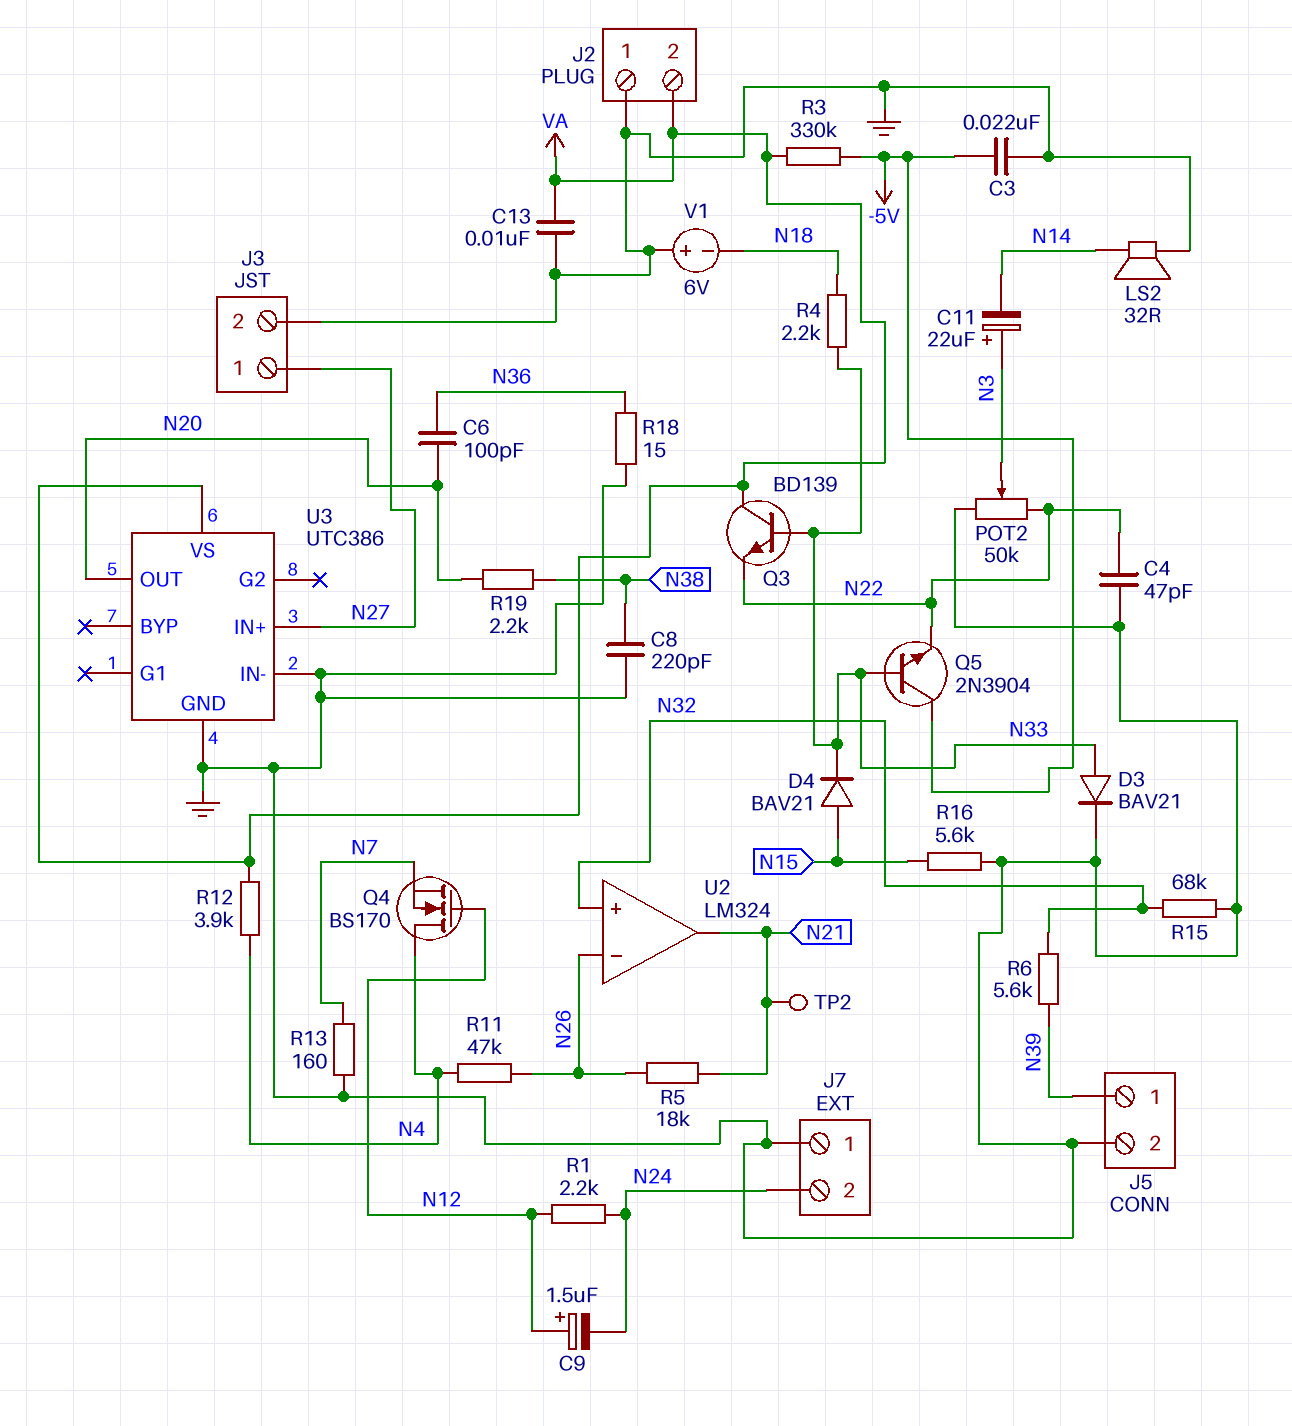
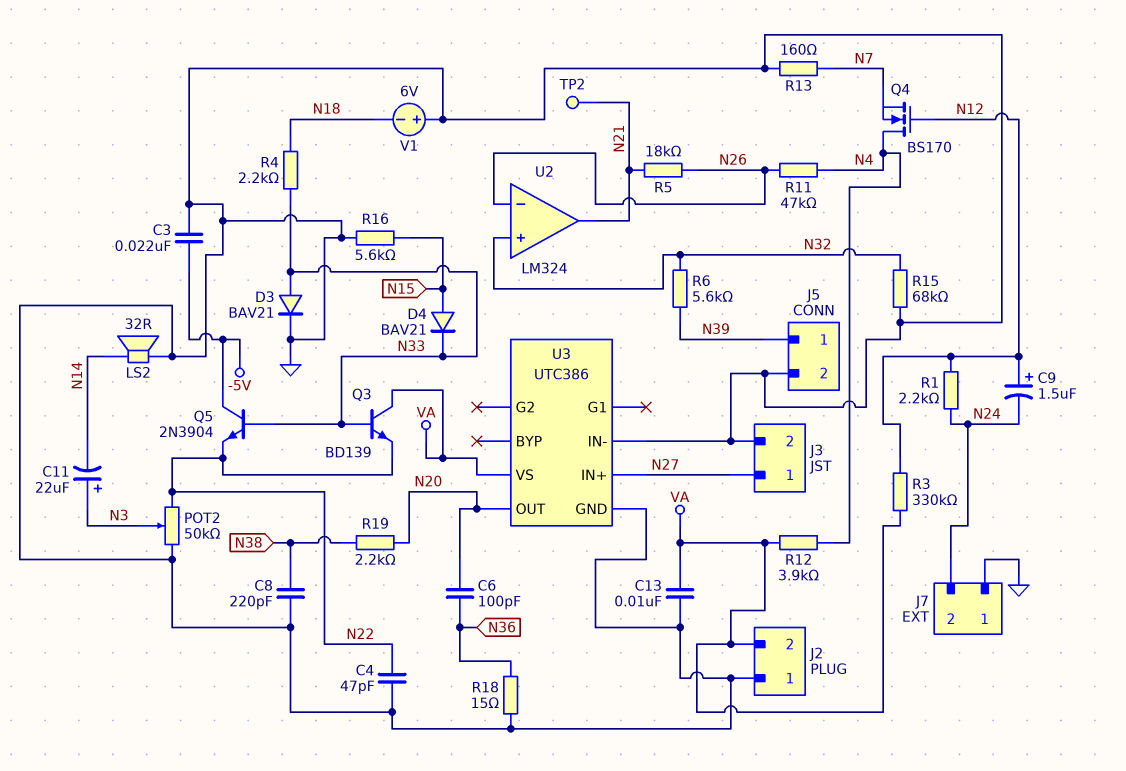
R3: 330k (-5V, VA) -> 330k (N12, VA)

